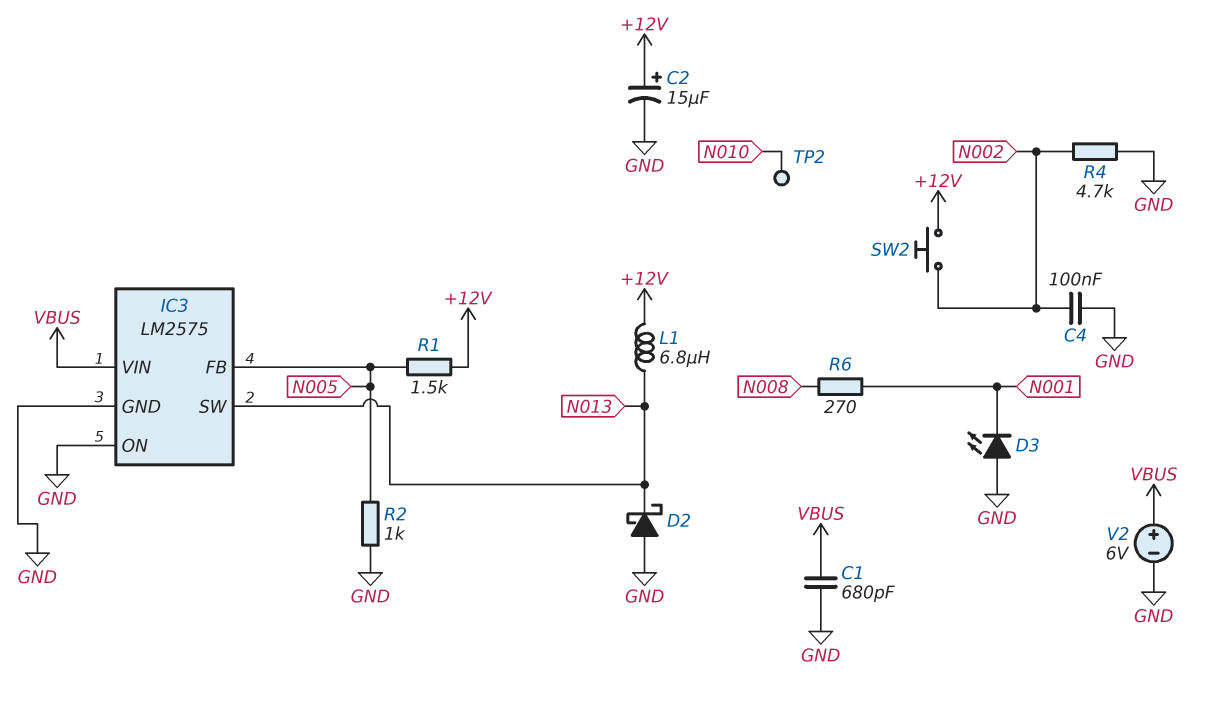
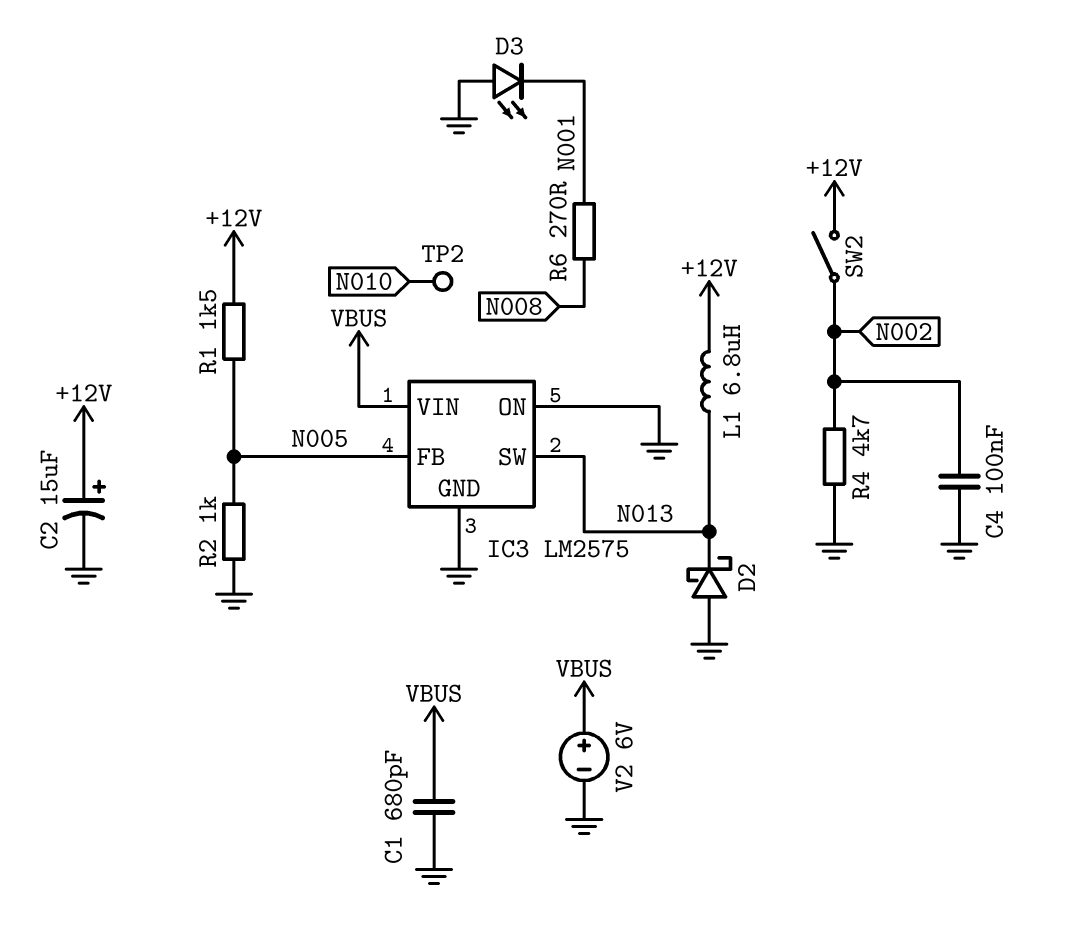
SW2: button (+12V, N002) -> switch (+12V, N002)

